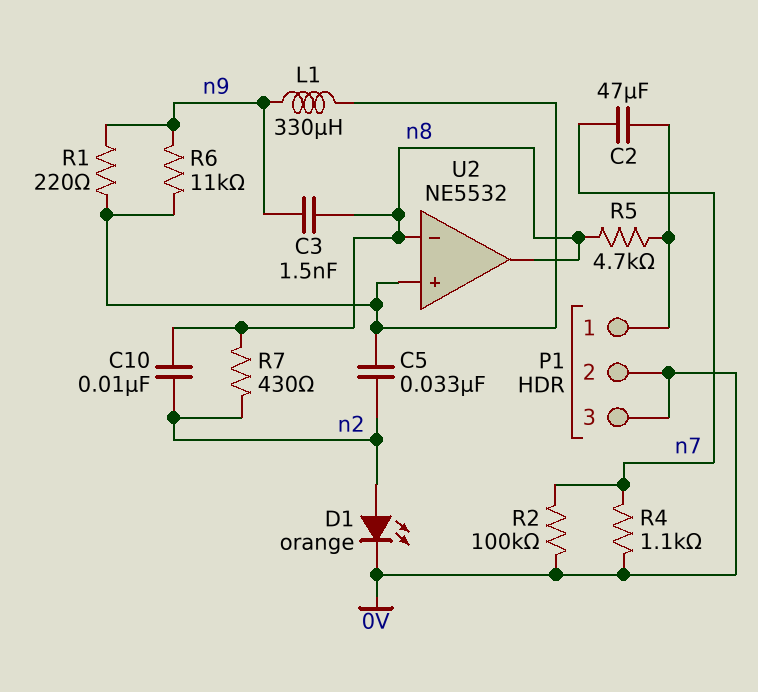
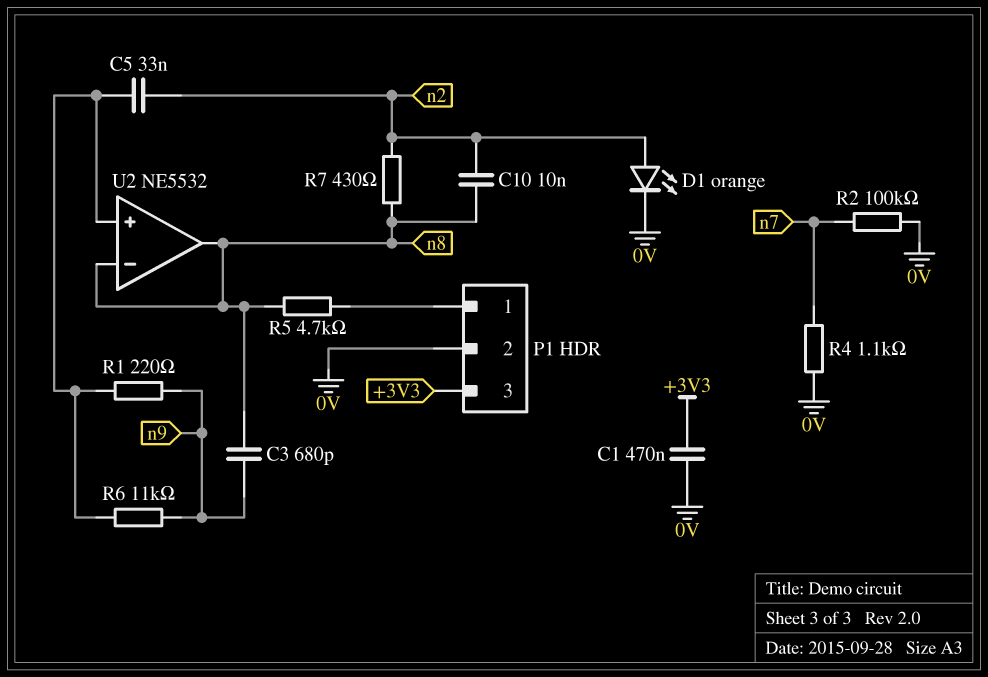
C1: none -> 470nF (+3V3, 0V)
C2: 47uF (P1/1, n7) -> none
C3: 1.5nF (n8, n9) -> 680pF (n8, n9)
L1: 330uH (U2/in+, n9) -> none
P1 pin 3: 0V -> +3V3

